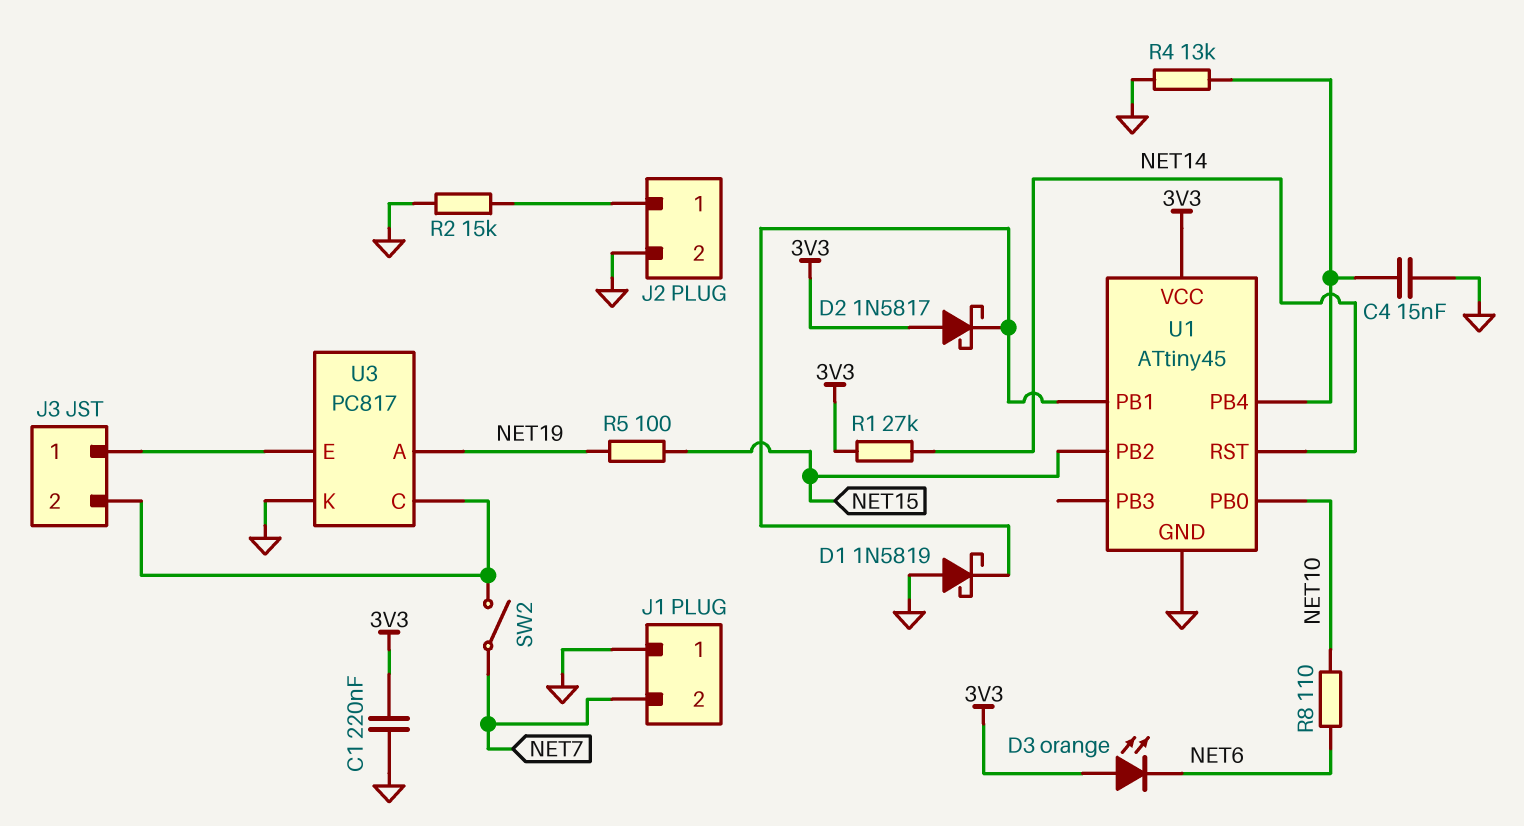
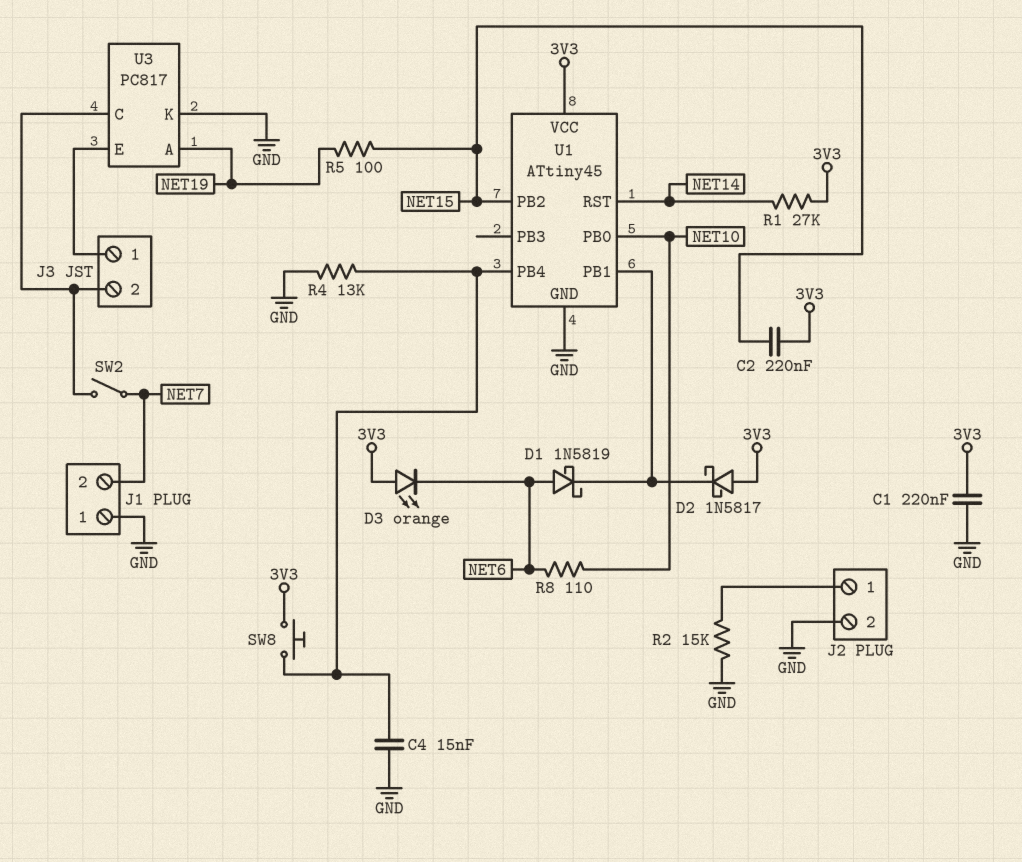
C2: none -> 220nF (3V3, NET15)
D1: schottky 1N5819 (A GND, K U1/PB1) -> schottky 1N5819 (A NET6, K U1/PB1)
SW8: none -> button (3V3, U1/PB4)

